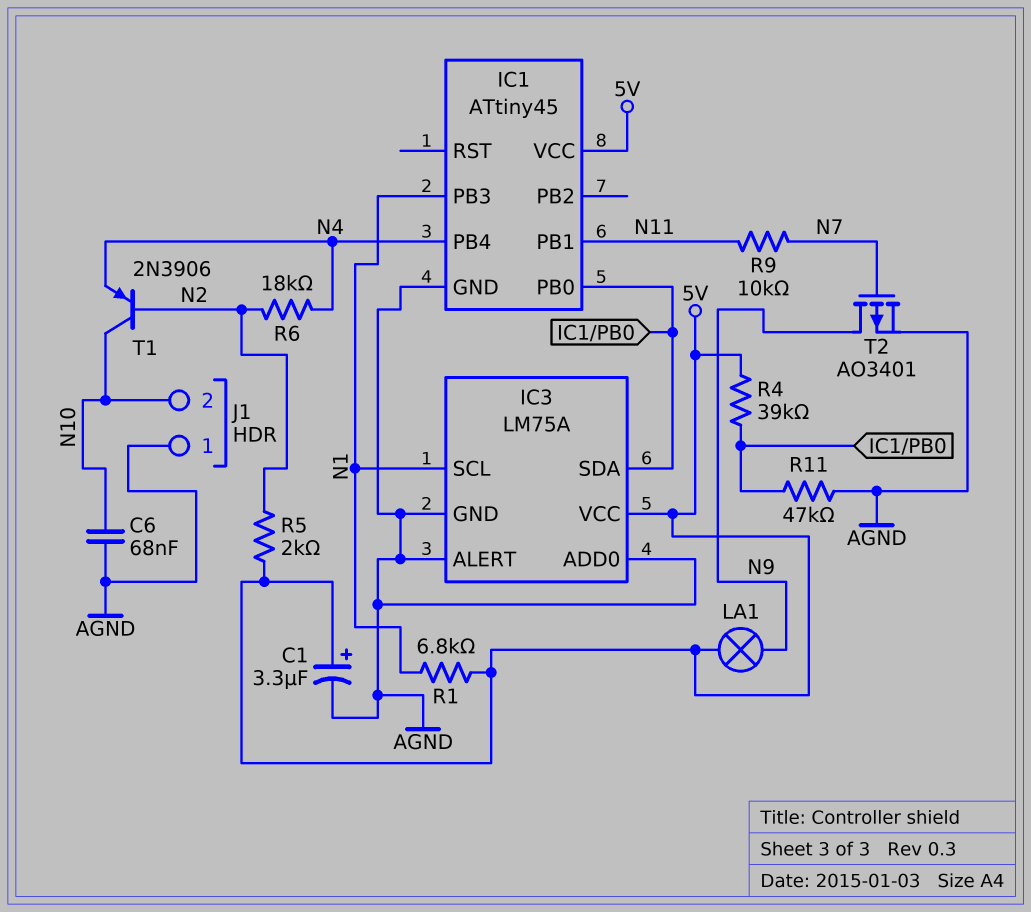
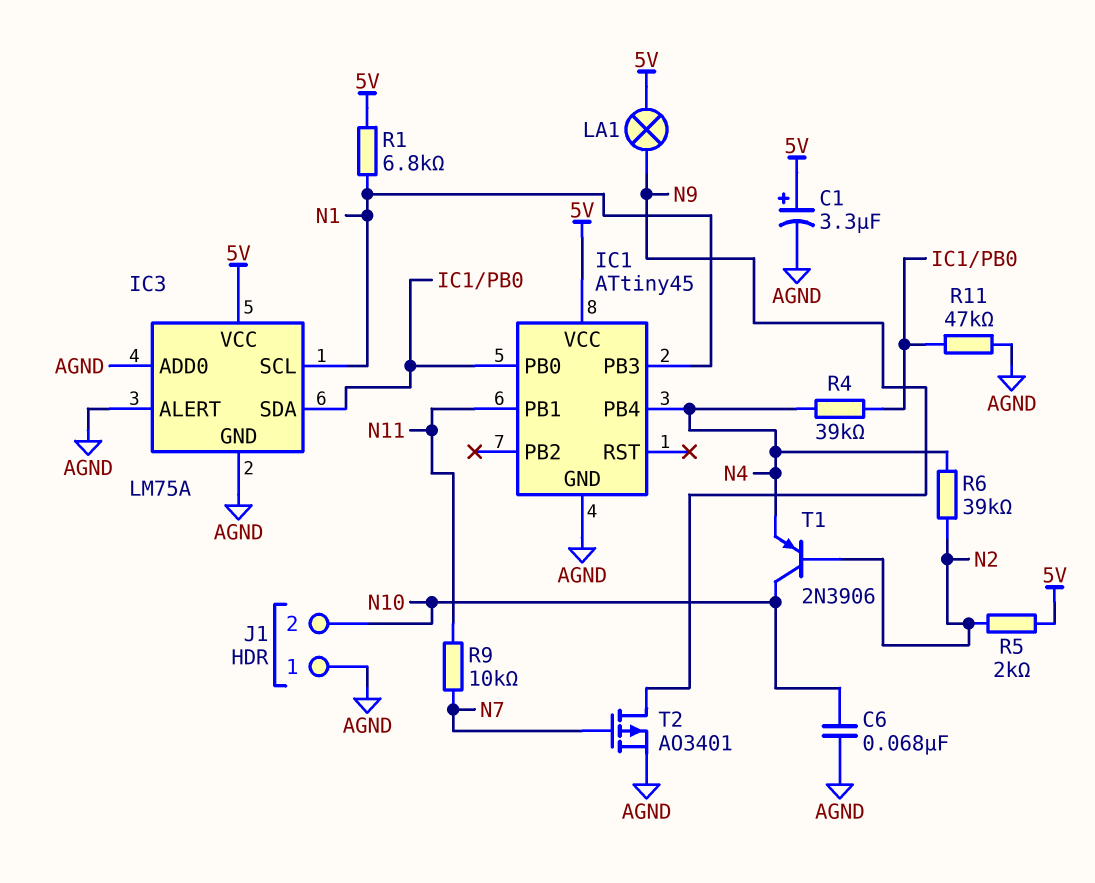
R4: 39k (5V, IC1/PB0) -> 39k (IC1/PB0, N4)
R6: 18k (N2, N4) -> 39k (N2, N4)

